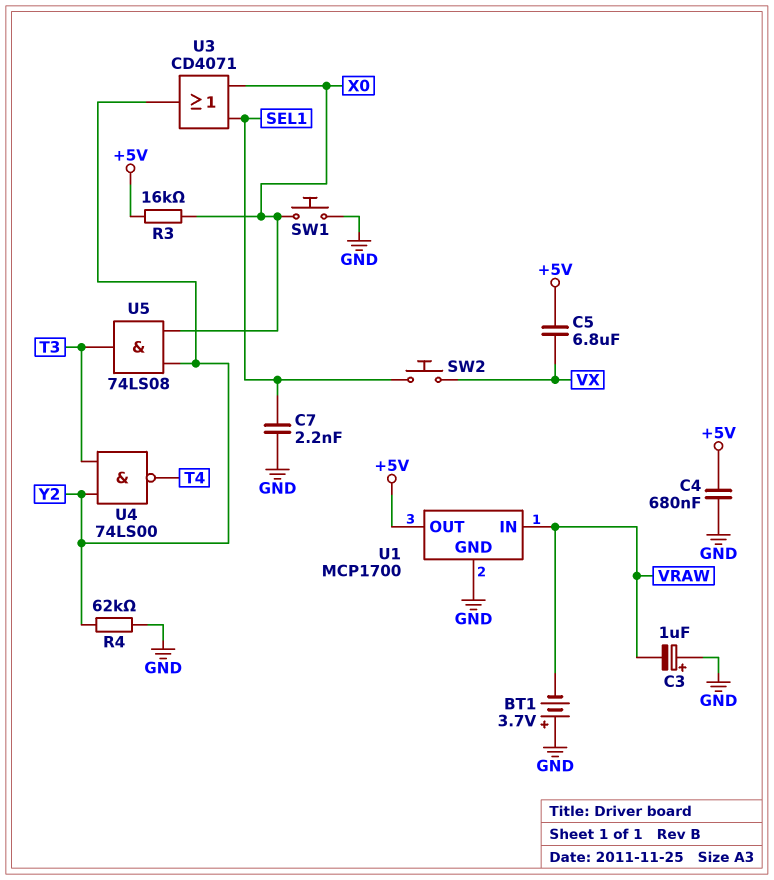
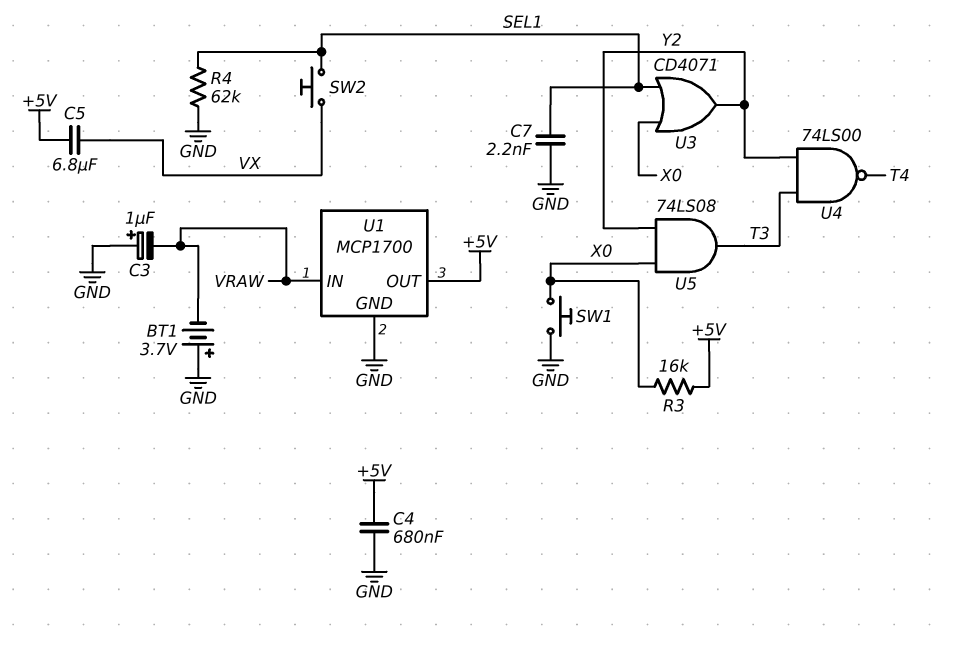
R4: 62k (GND, Y2) -> 62k (GND, SEL1)

